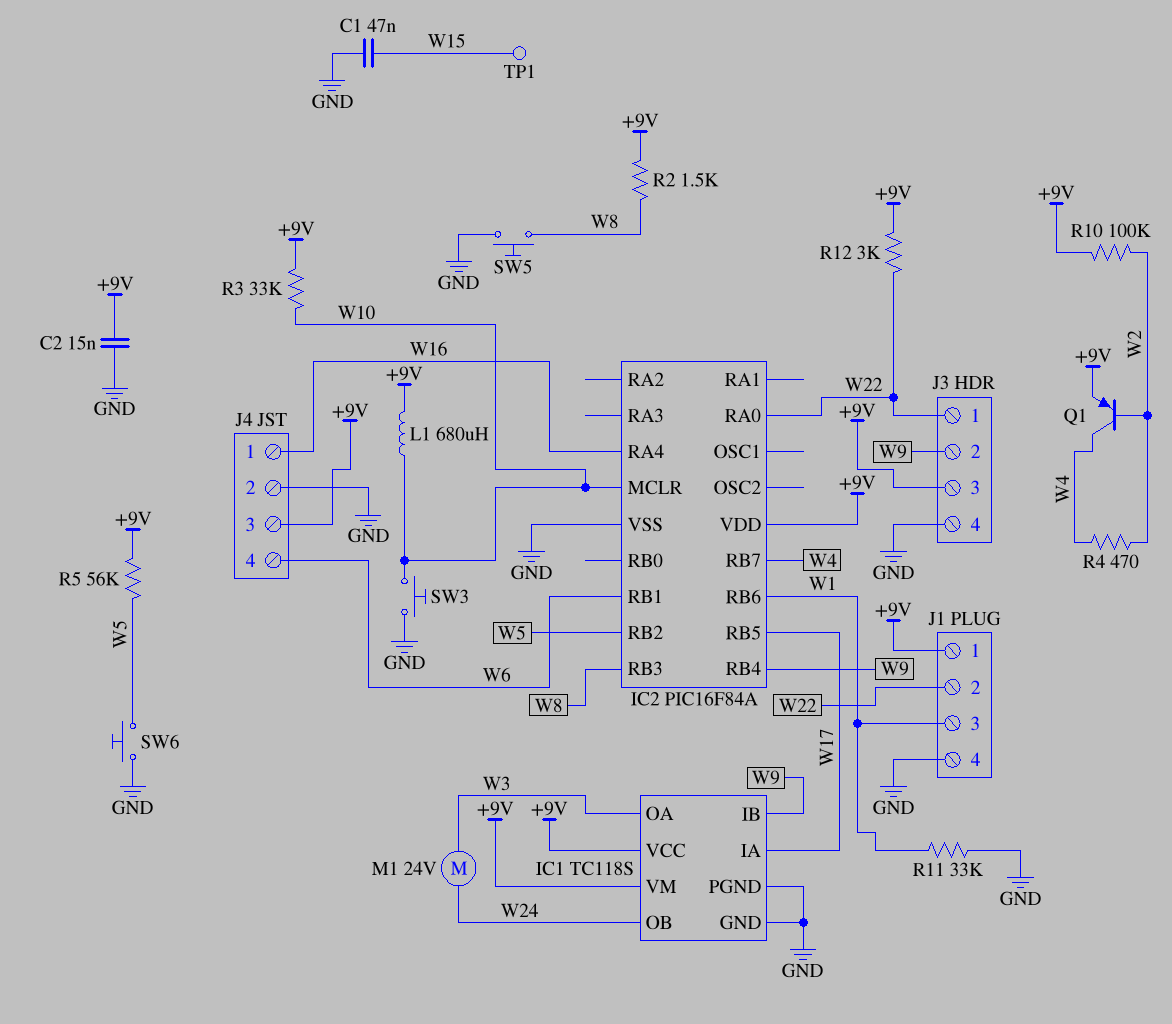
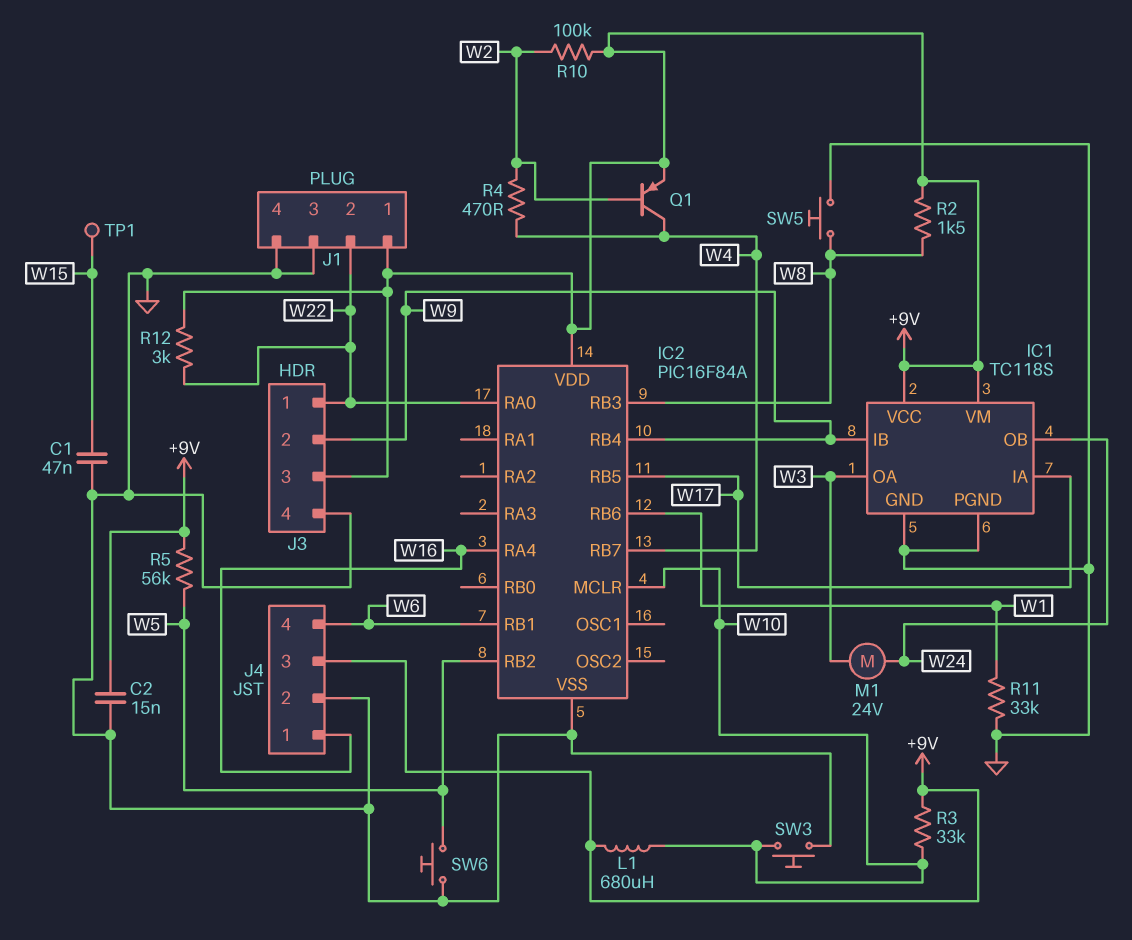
J1 pin 3: W1 -> GND

